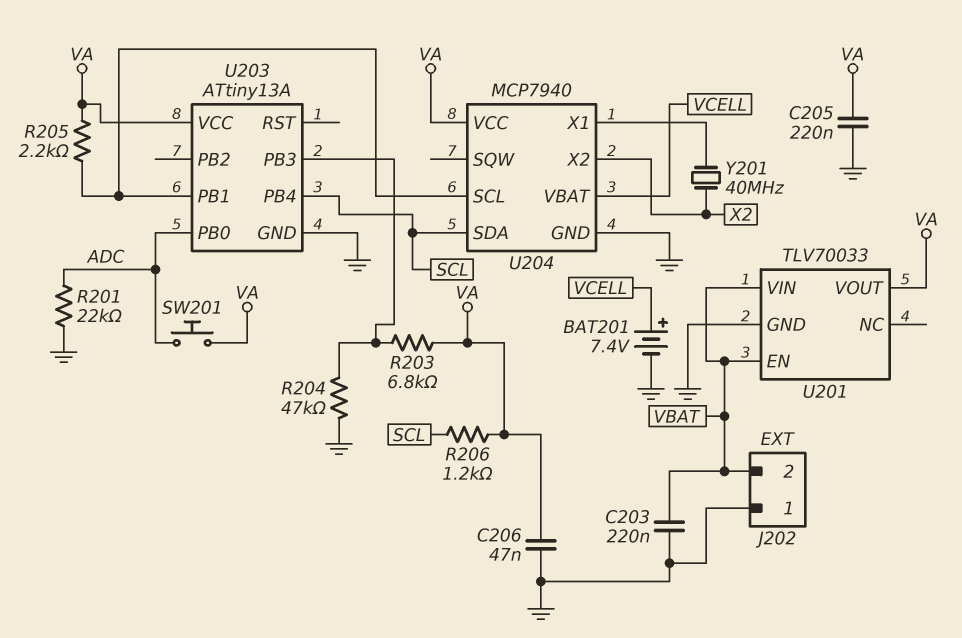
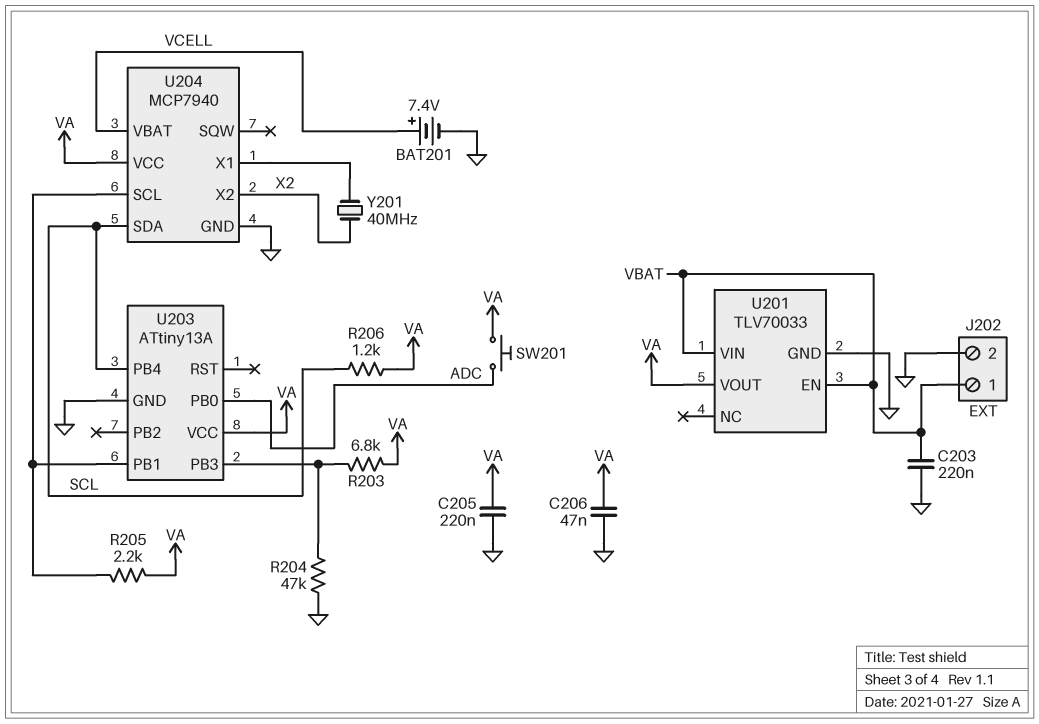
J202 pin 1: GND -> VBAT
J202 pin 2: VBAT -> GND
R201: 22k (ADC, GND) -> none

